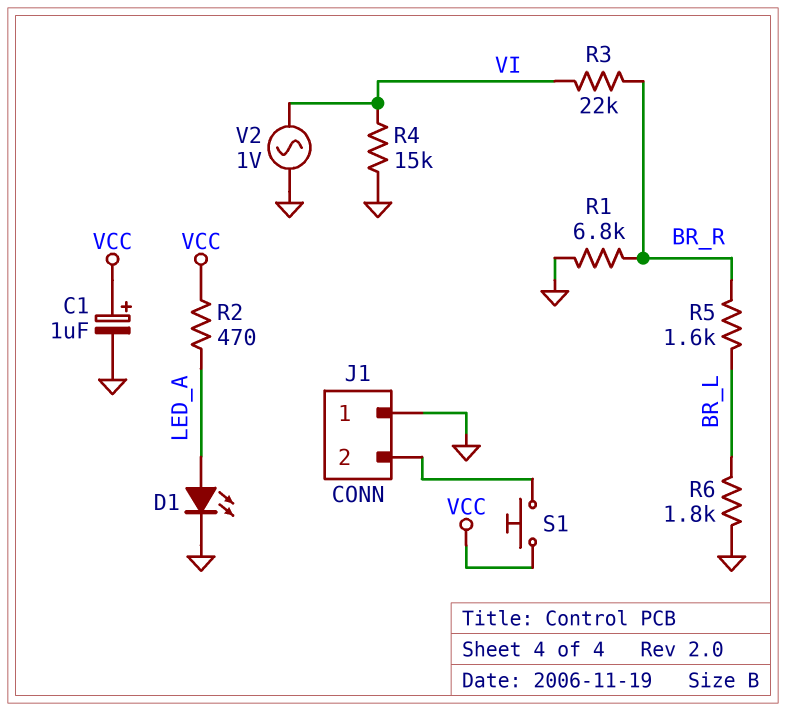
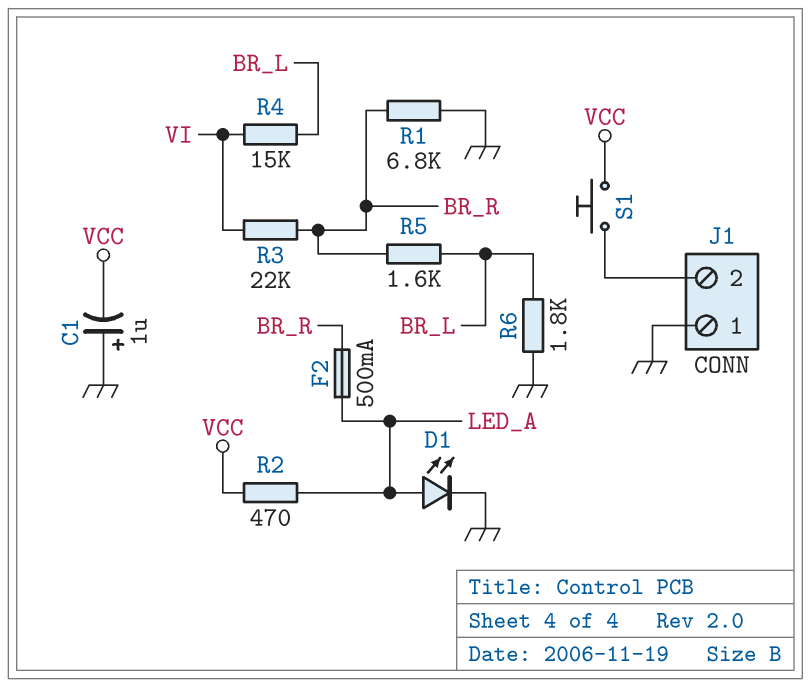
C1: 1uF (plus VCC, minus GND) -> 1uF (plus GND, minus VCC)
F2: none -> 500mA (BR_R, LED_A)
R4: 15k (GND, VI) -> 15k (BR_L, VI)
V2: AC 1V (GND, VI) -> none

